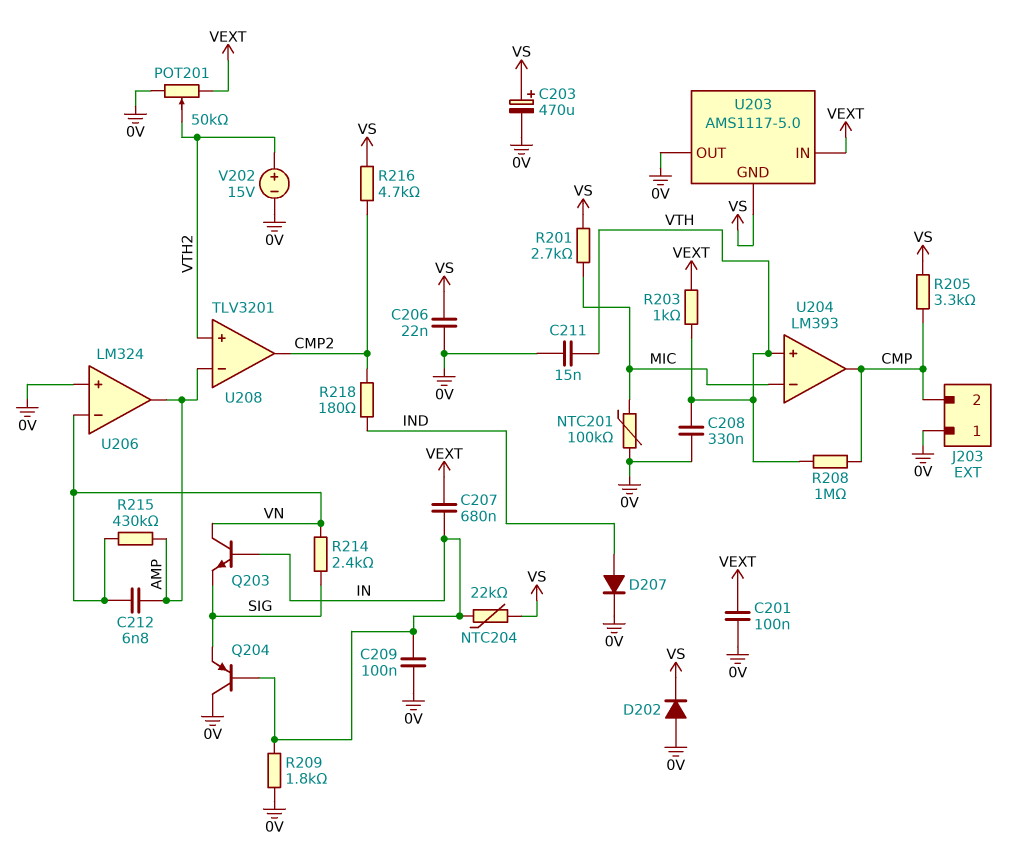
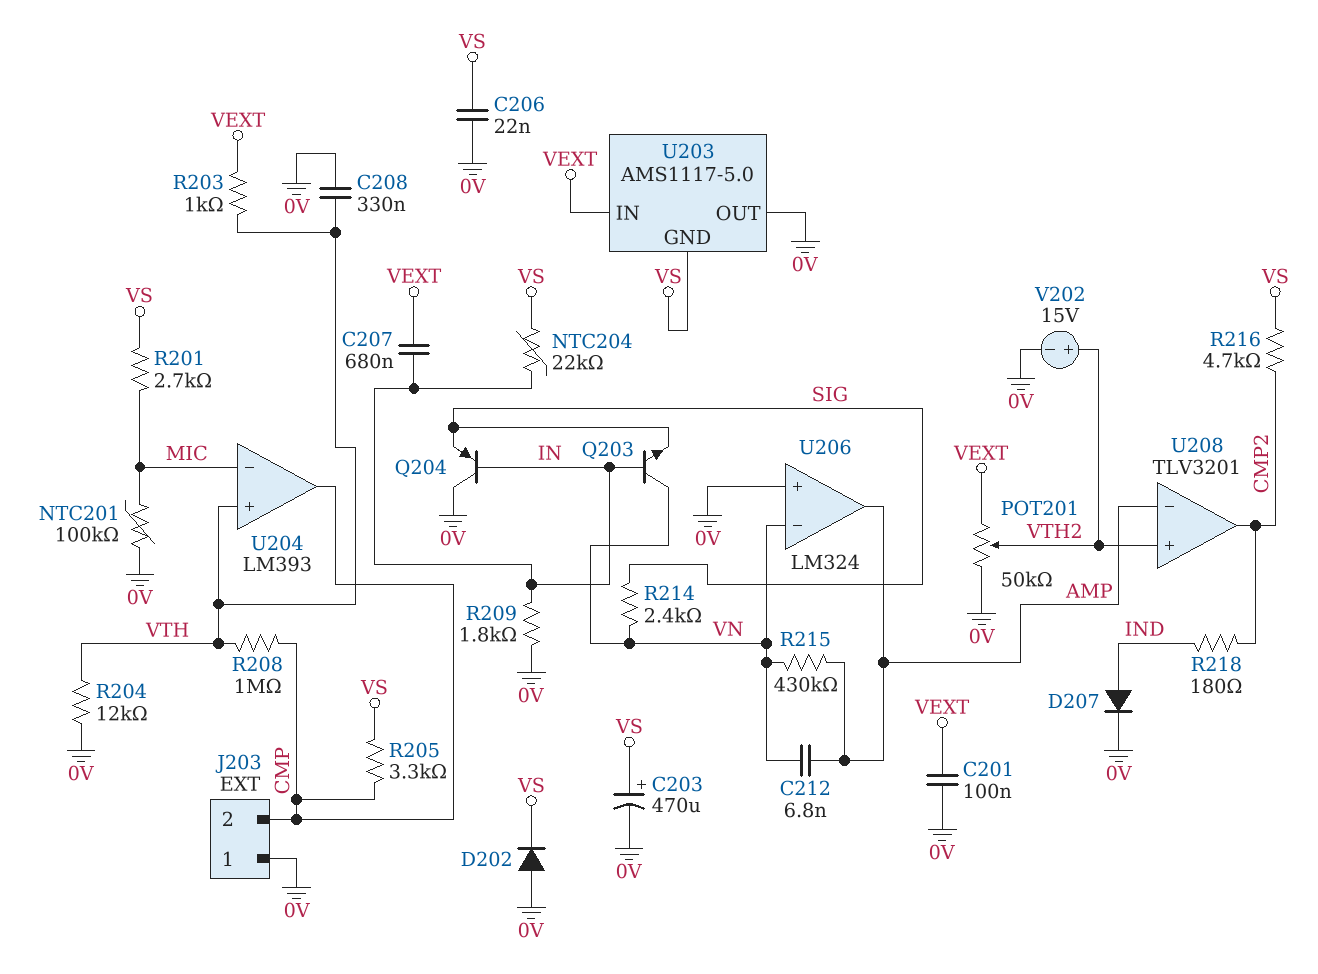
C209: 100nF (0V, IN) -> none
C211: 15nF (0V, VTH) -> none
R204: none -> 12k (0V, VTH)

